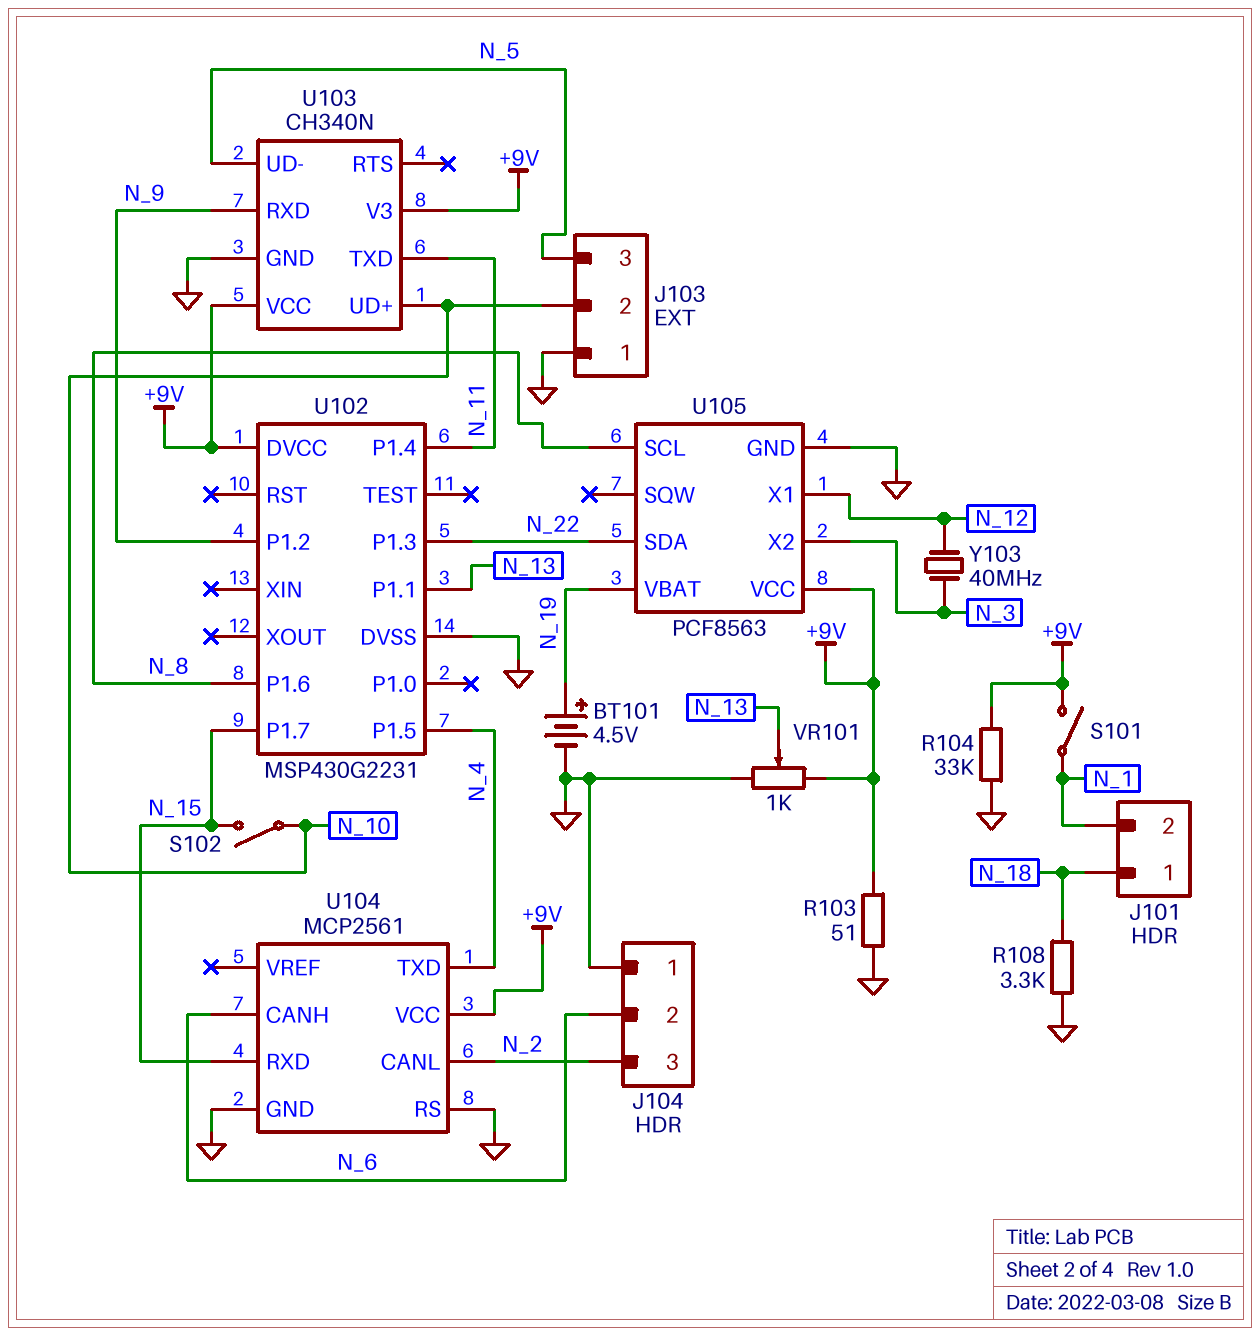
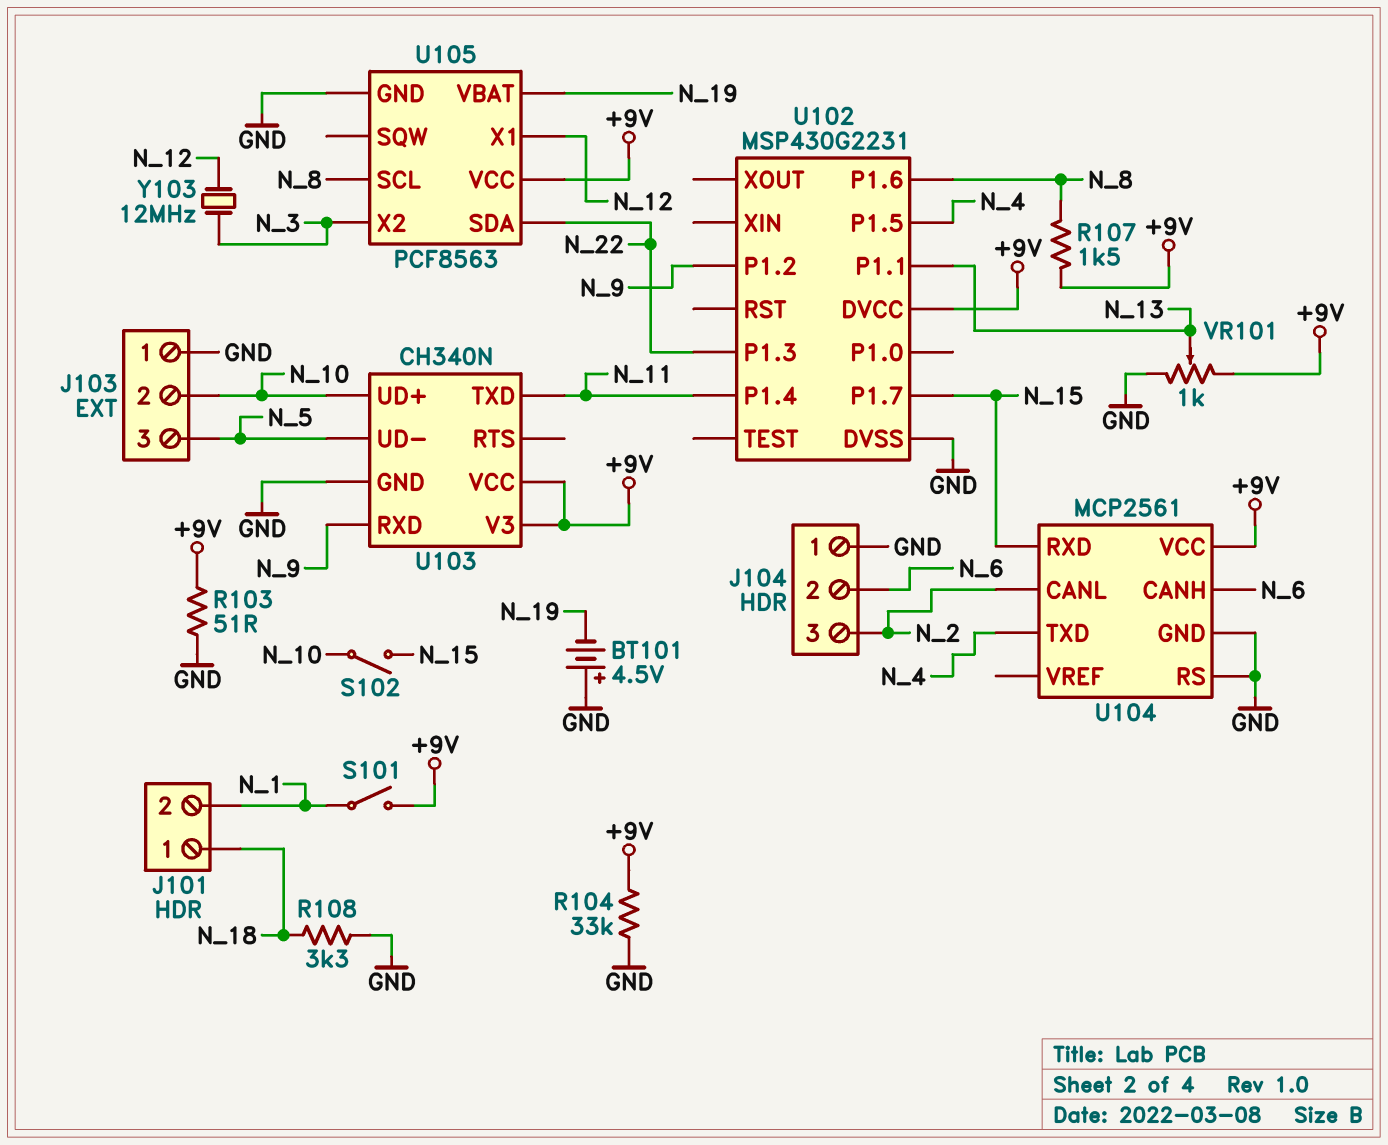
BT101: 4.5V (plus N_19, minus GND) -> 4.5V (plus GND, minus N_19)
R107: none -> 1.5k (+9V, N_8)
Y103: 40MHz (N_3, N_12) -> 12MHz (N_3, N_12)

